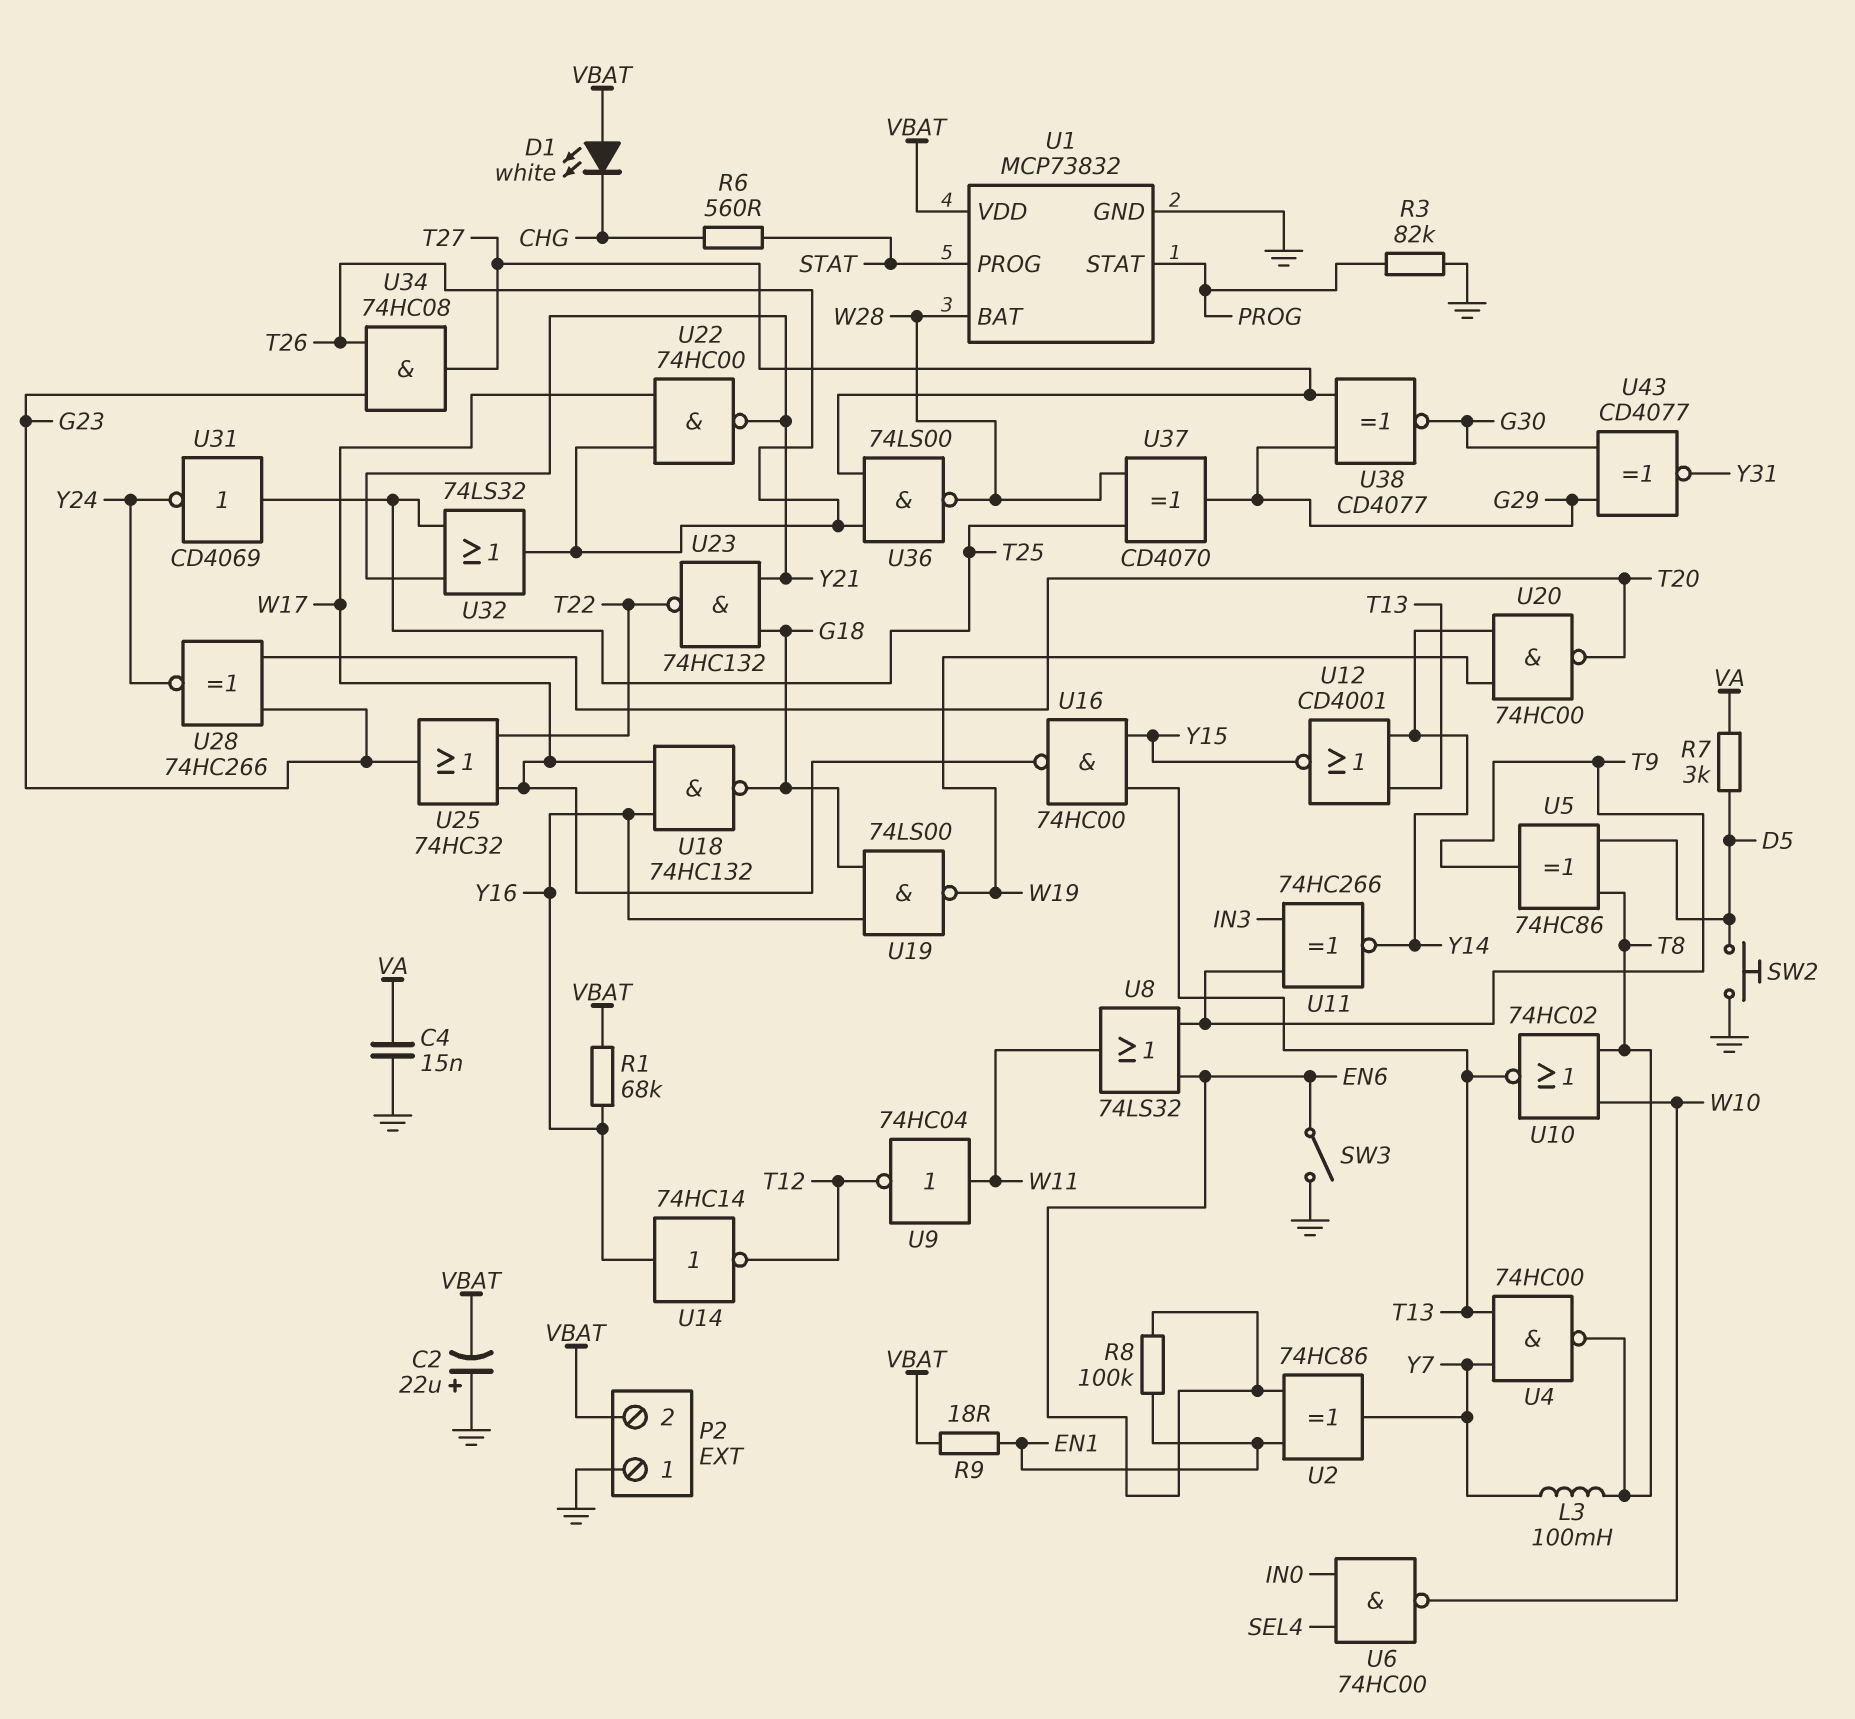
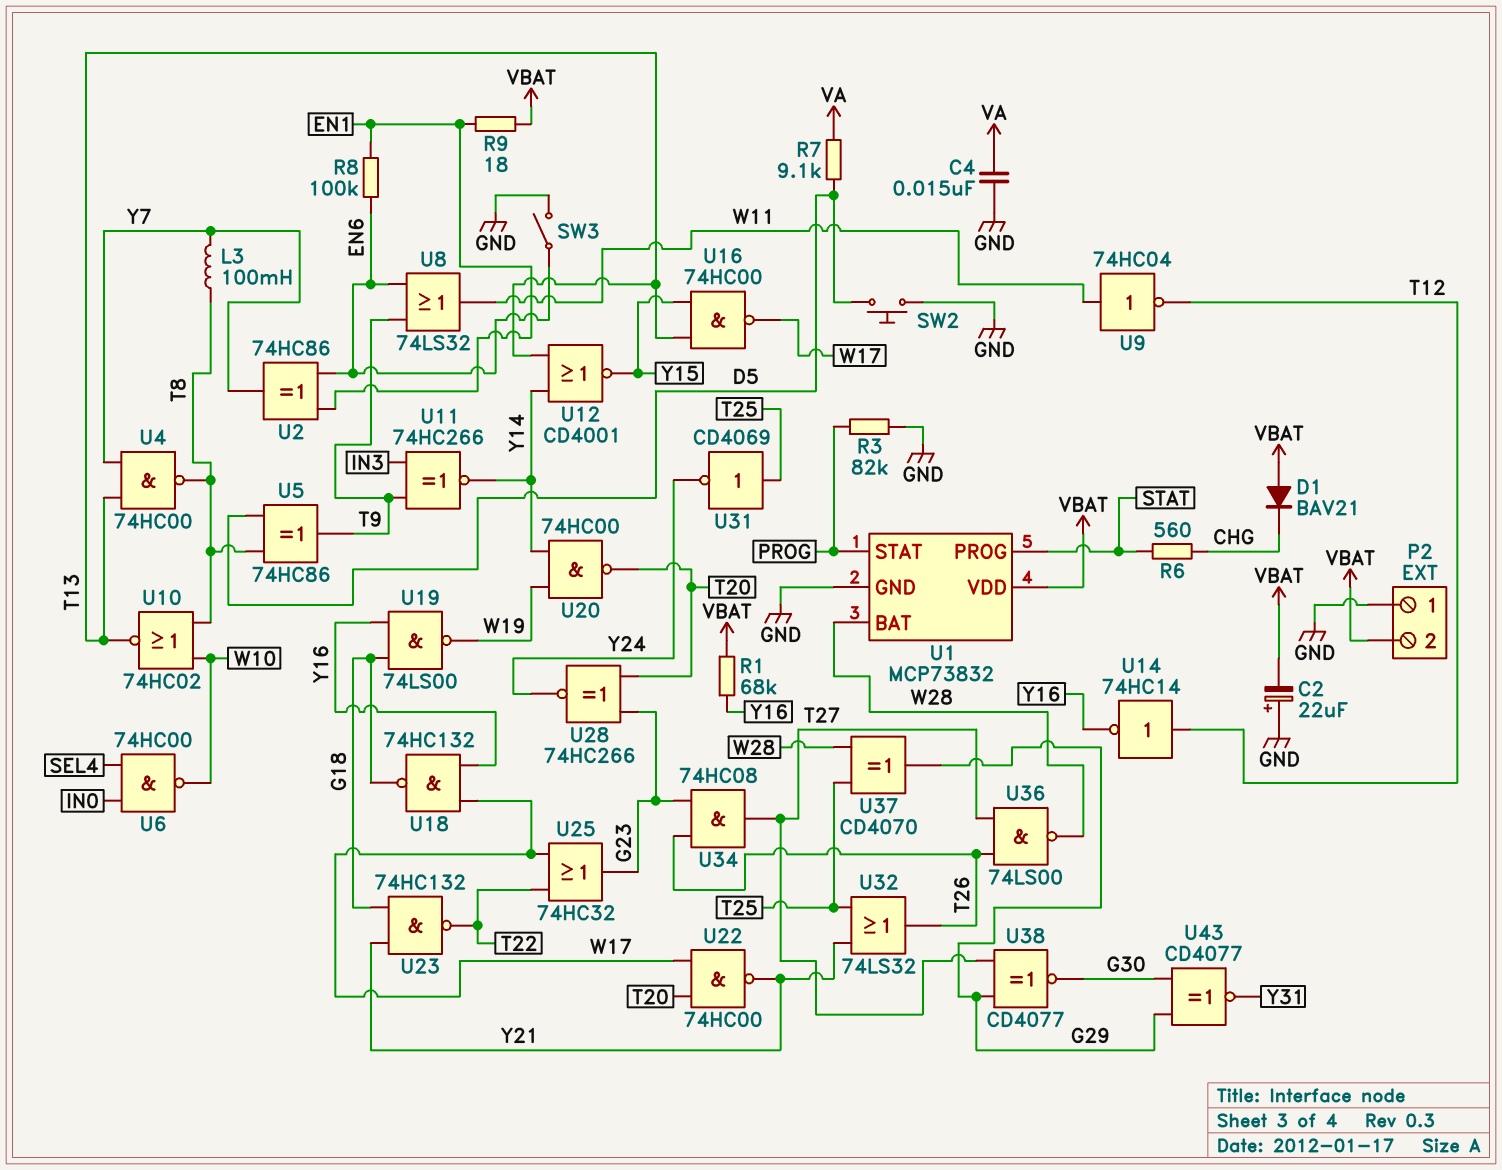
D1: LED white (A VBAT, K CHG) -> diode BAV21 (A VBAT, K CHG)
R7: 3k (D5, VA) -> 9.1k (D5, VA)
U14: NOT 74HC14 (in Y16, out T12) -> NOT 74HC14 (in T12, out Y16)
U22: NAND 74HC00 (in T26, in W17, out Y21) -> NAND 74HC00 (in T20, in W17, out Y21)

